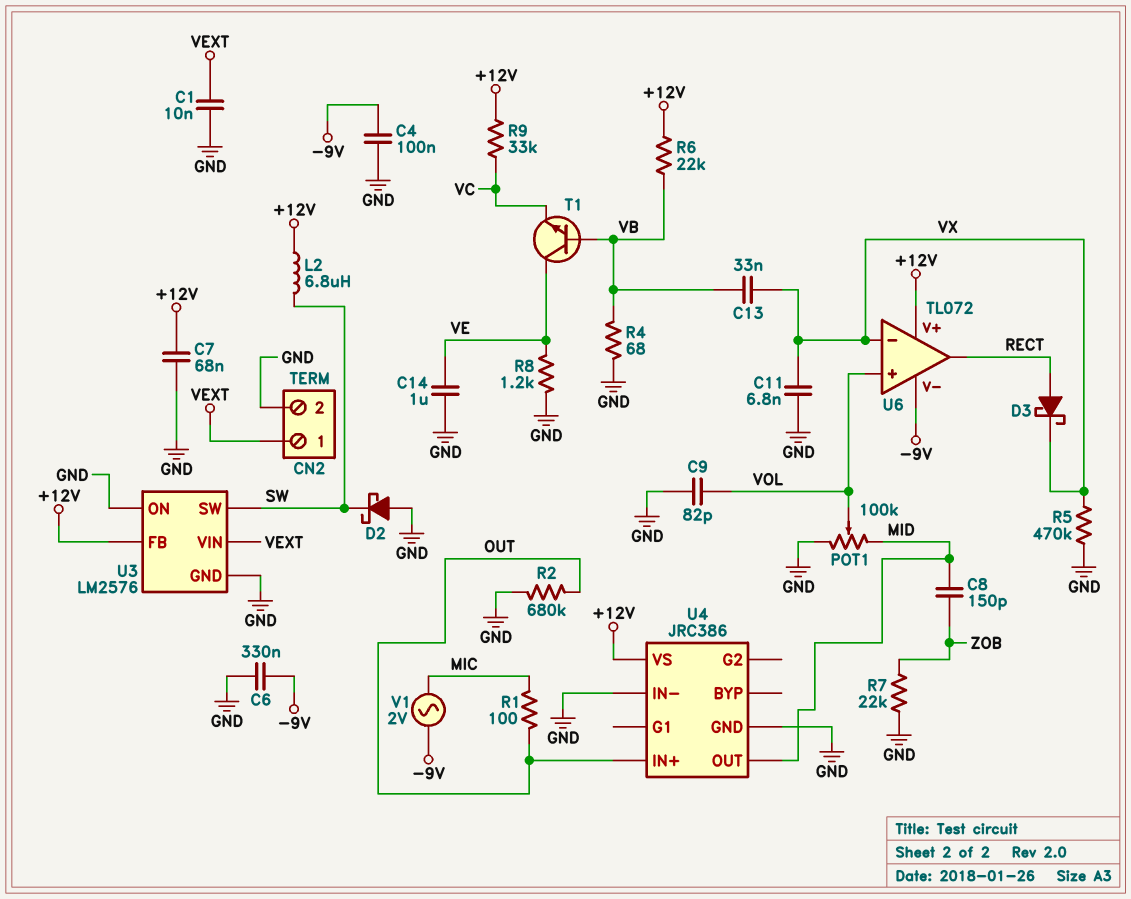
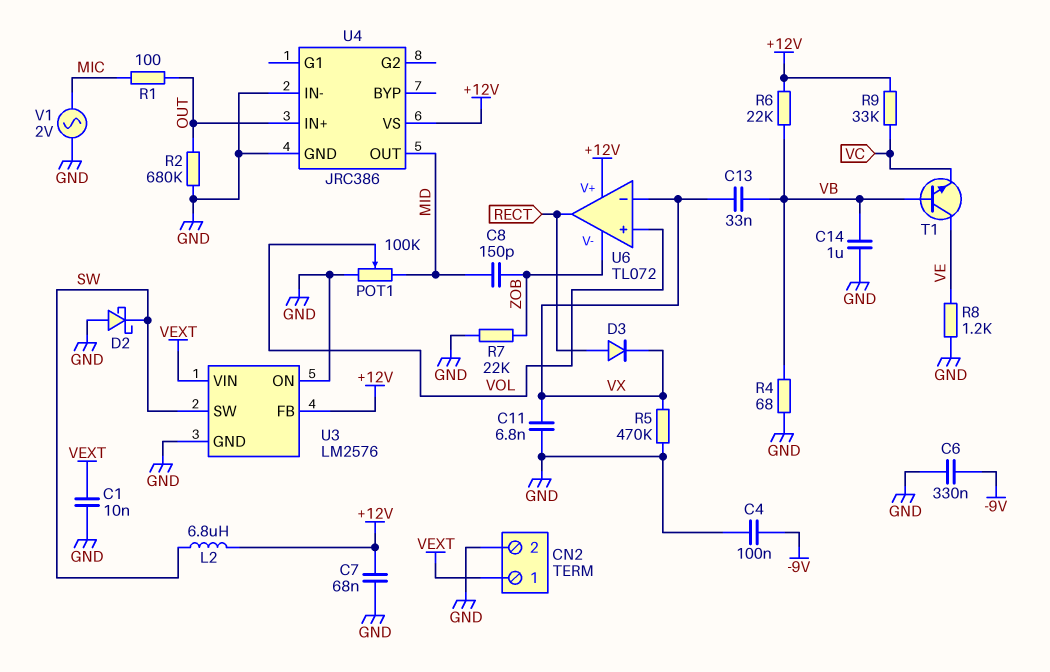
C9: 82pF (GND, VOL) -> none
C14: 1uF (GND, VE) -> 1uF (GND, VB)
D3: schottky (A RECT, K VX) -> diode (A RECT, K VX)
U6 pin V-: -9V -> ZOB
V1: AC 2V (-9V, MIC) -> AC 2V (GND, MIC)

